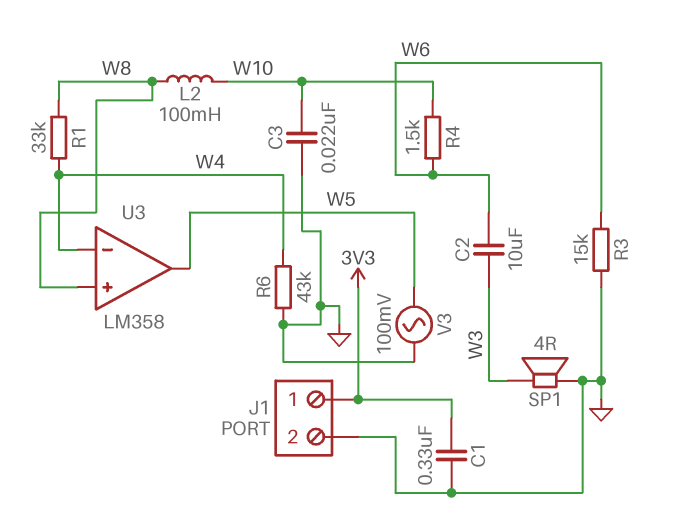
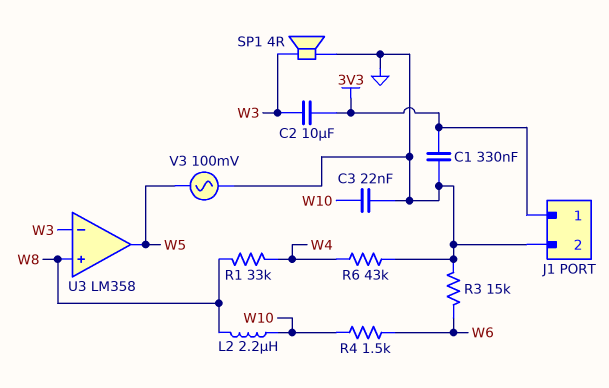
C2: 10uF (W3, W6) -> 10uF (3V3, W3)
L2: 100mH (W8, W10) -> 2.2uH (W8, W10)
U3 pin in-: W4 -> W3

